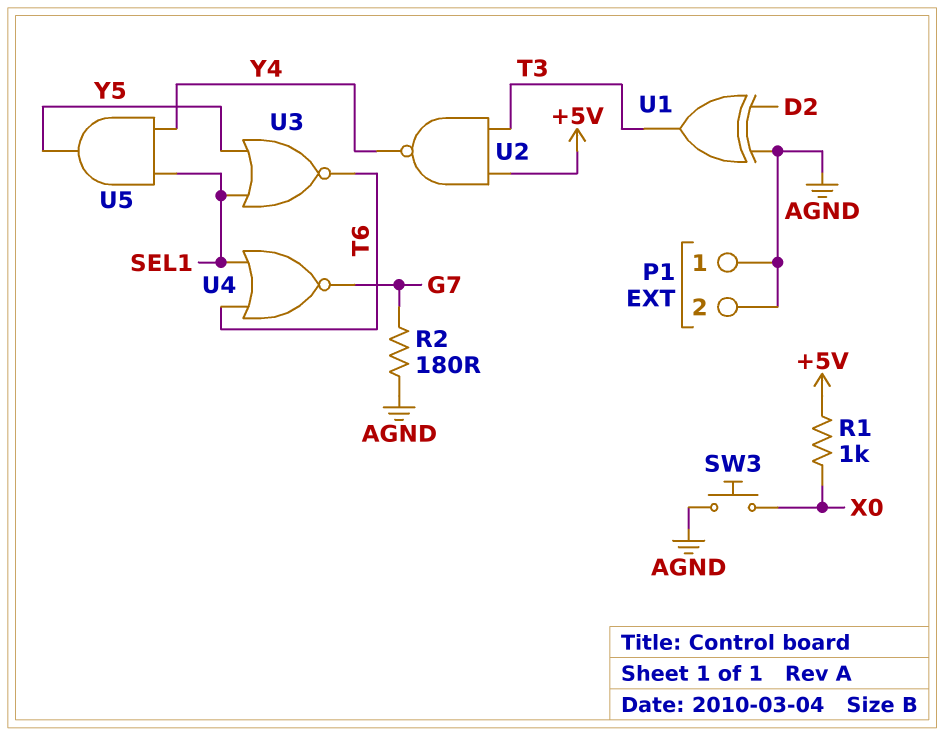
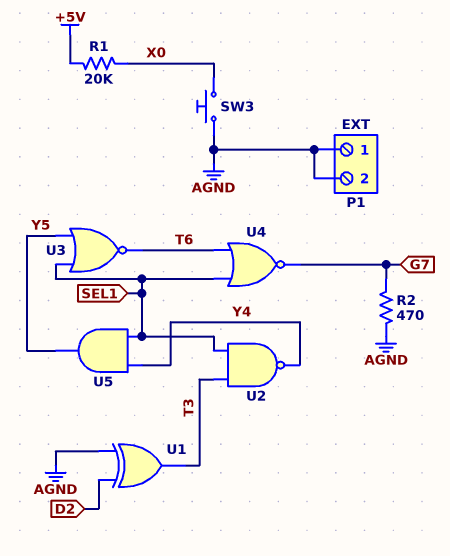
R1: 1k (+5V, X0) -> 20k (+5V, X0)
R2: 180 (AGND, G7) -> 470 (AGND, G7)
U2: NAND (in +5V, in T3, out Y4) -> NAND (in SEL1, in T3, out Y4)

